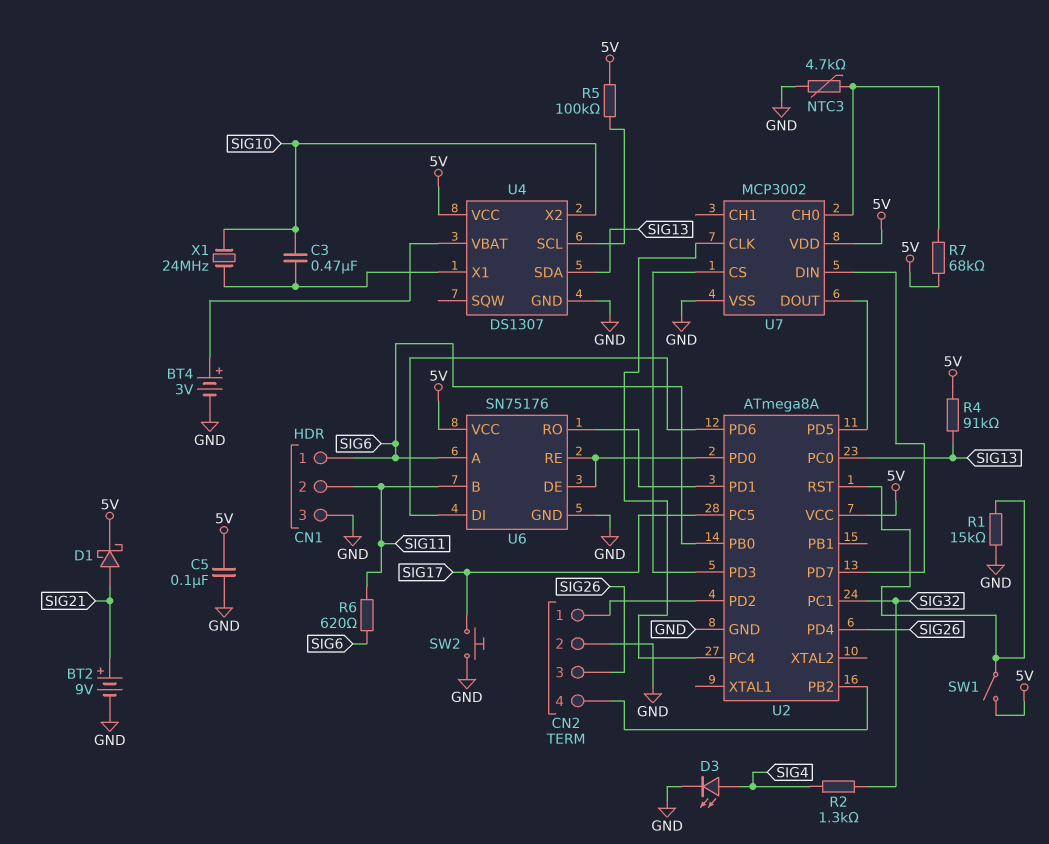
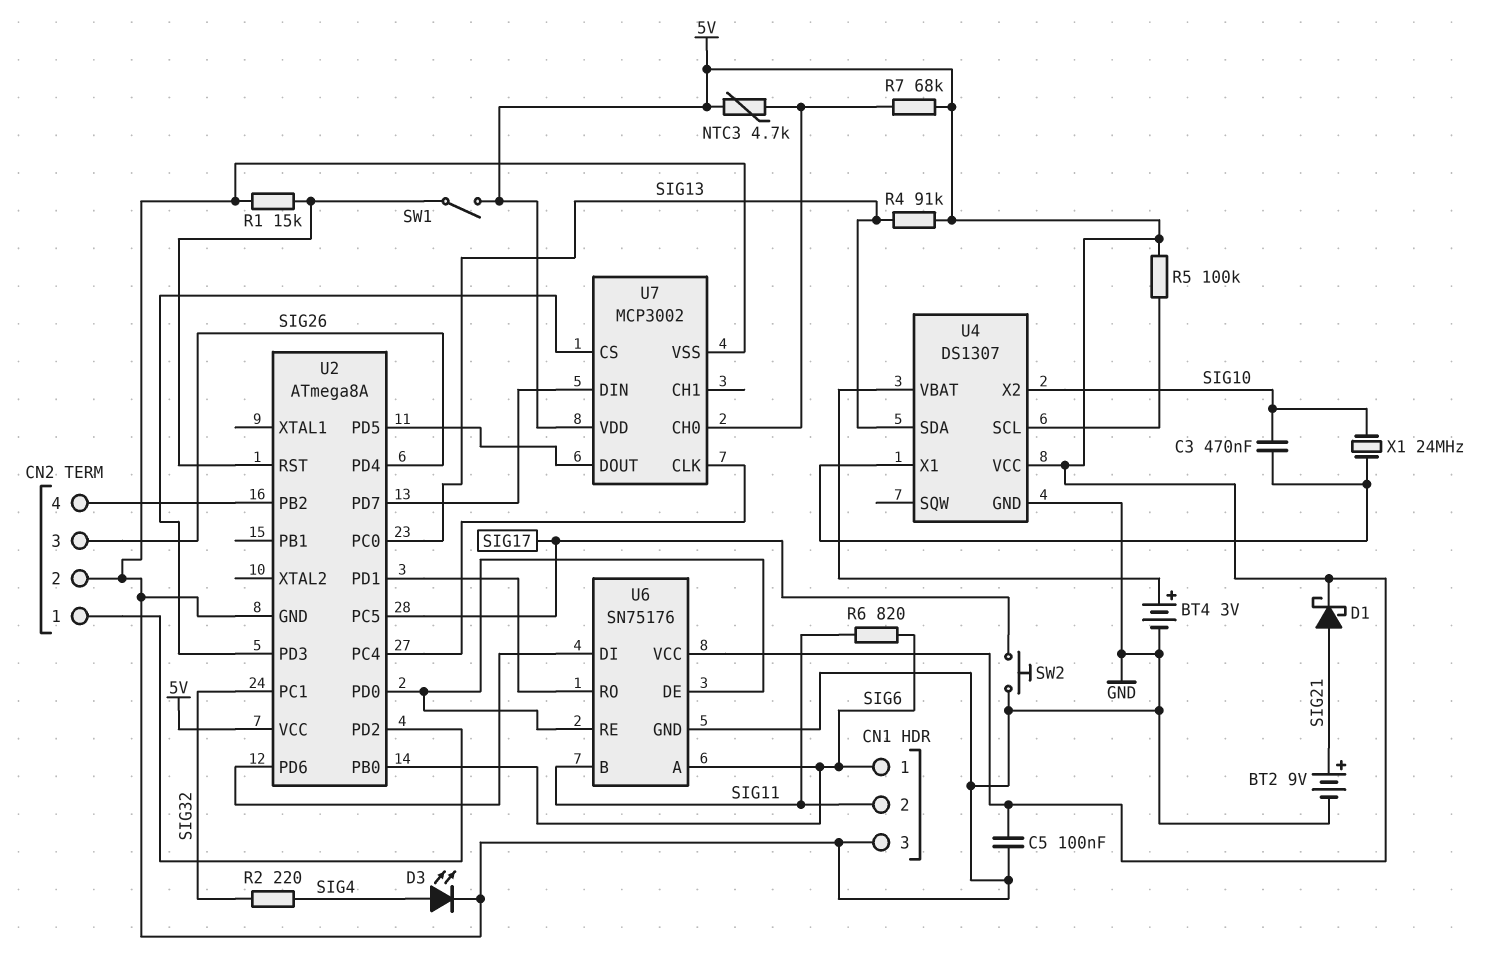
NTC3: 4.7k (GND, U7/CH0) -> 4.7k (5V, U7/CH0)
R2: 1.3k (SIG4, SIG32) -> 220 (SIG4, SIG32)
R6: 620 (SIG6, SIG11) -> 820 (SIG6, SIG11)

